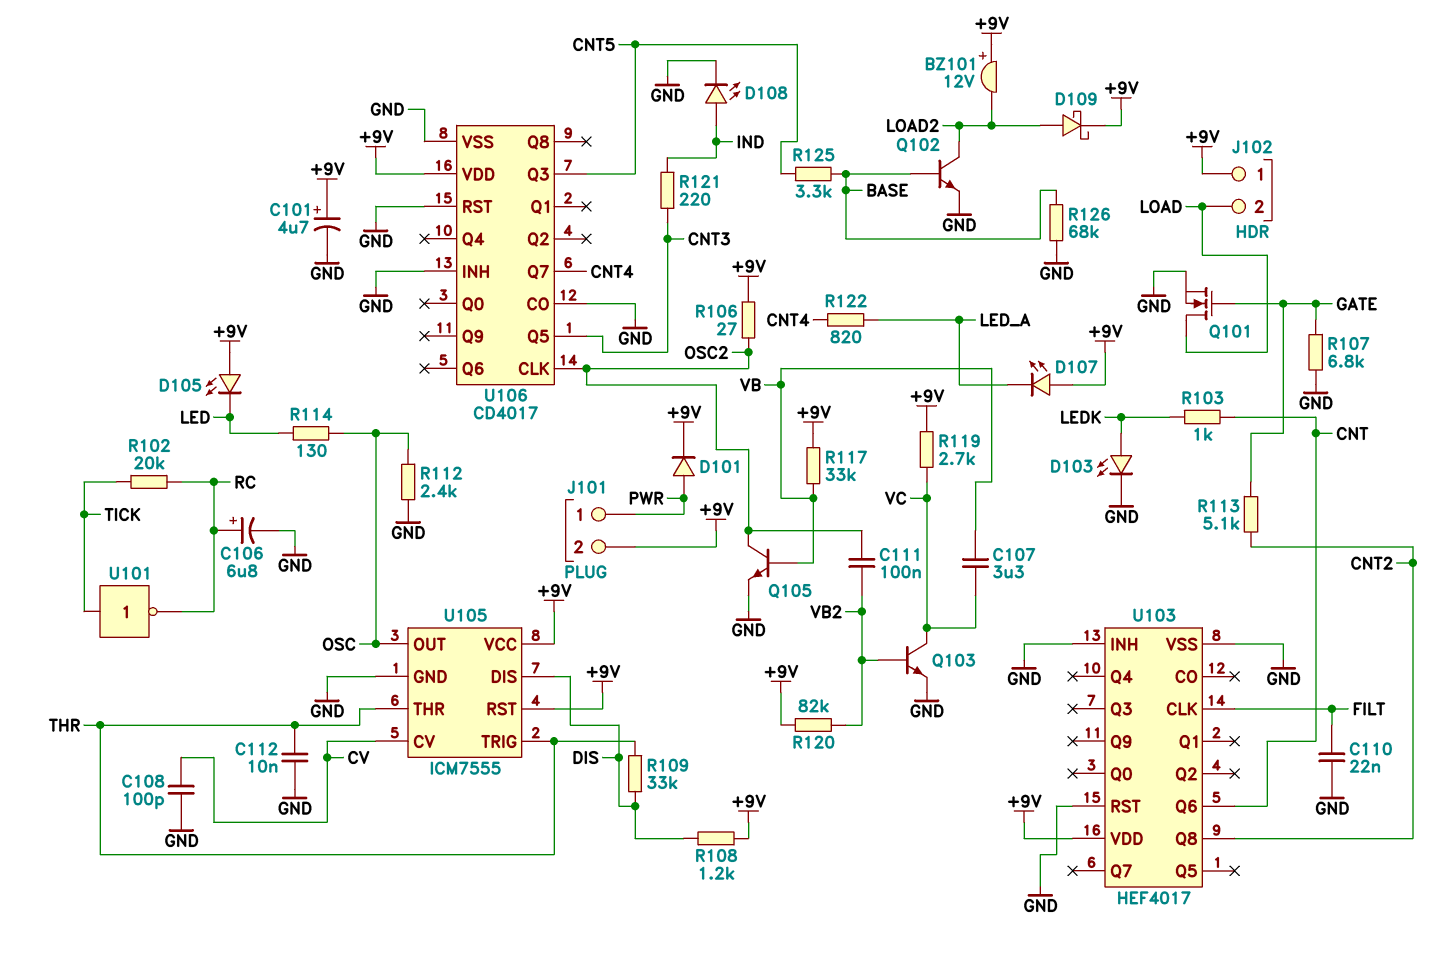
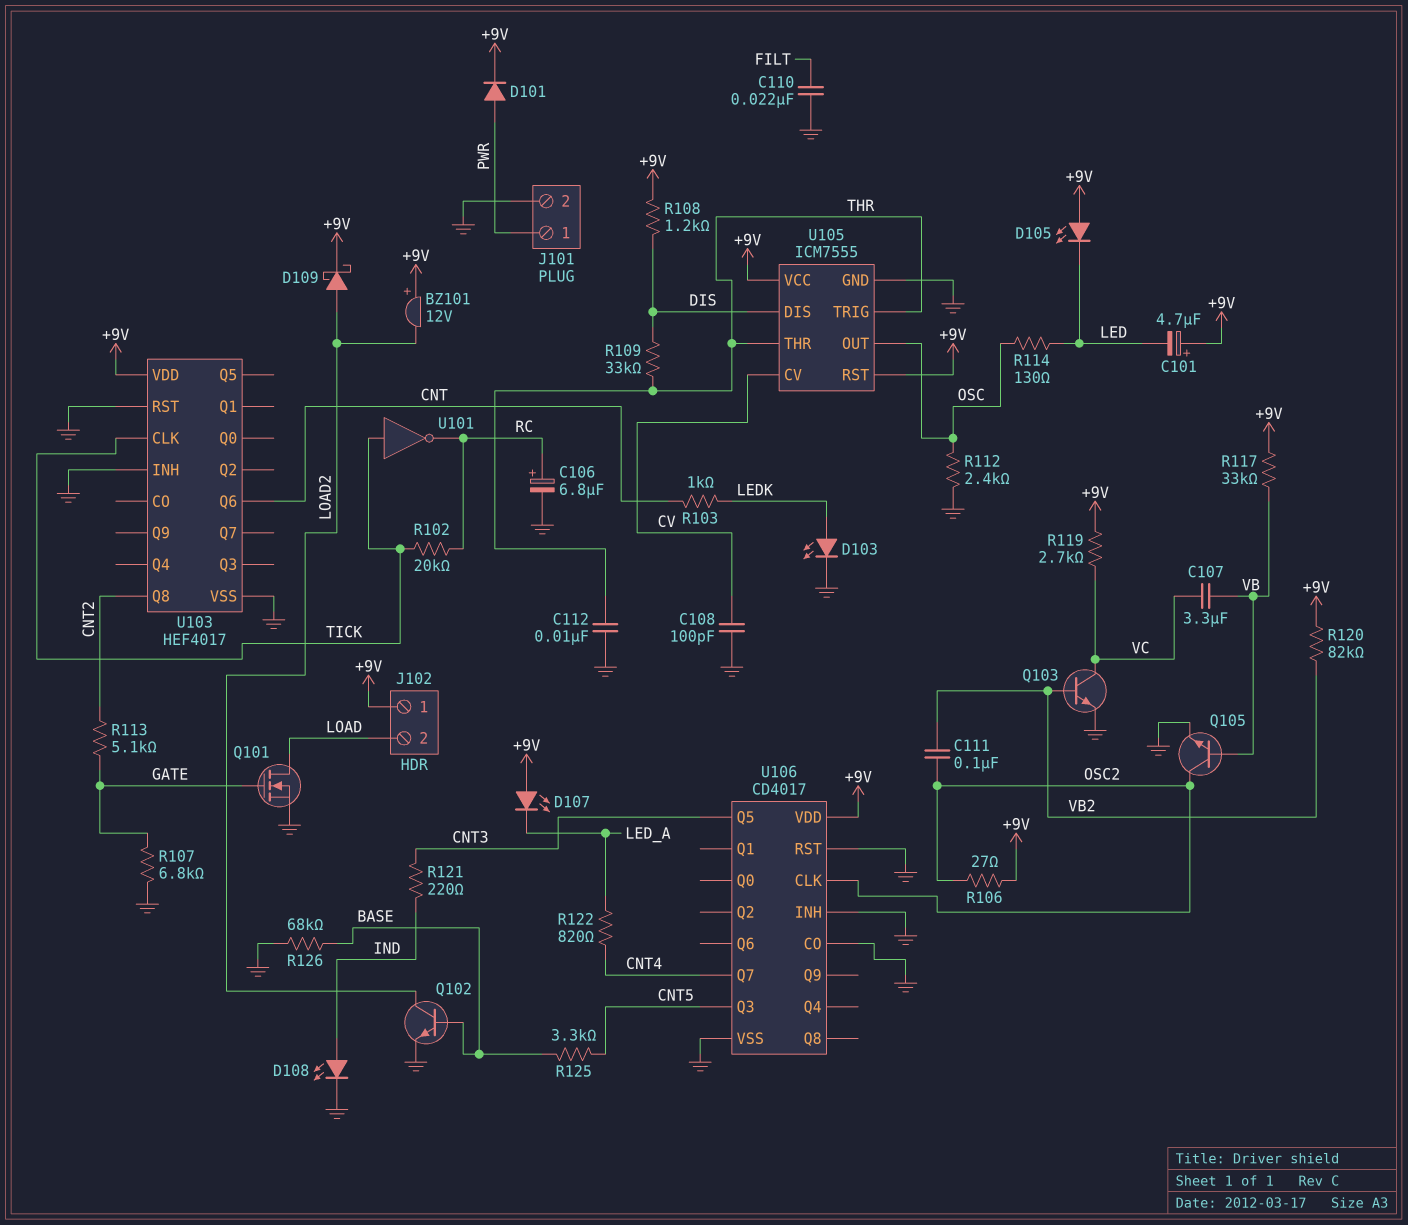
C101: 4.7uF (plus +9V, minus GND) -> 4.7uF (plus +9V, minus LED)
J101 pin 2: +9V -> GND
U103 pin CLK: FILT -> TICK

